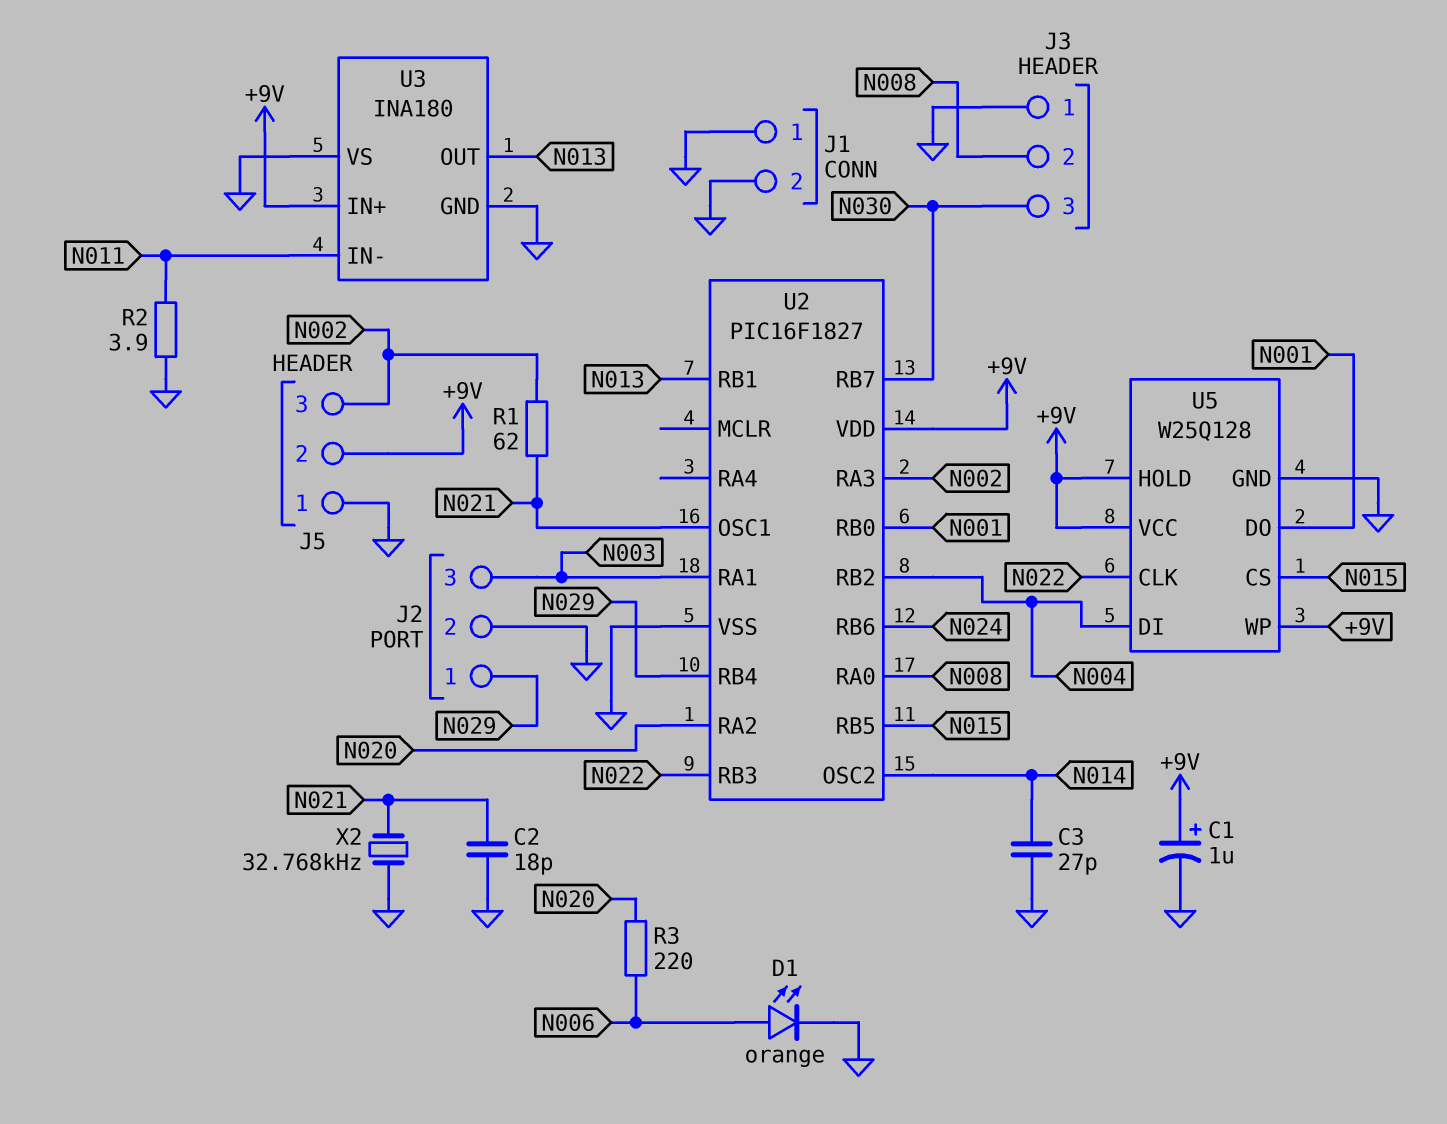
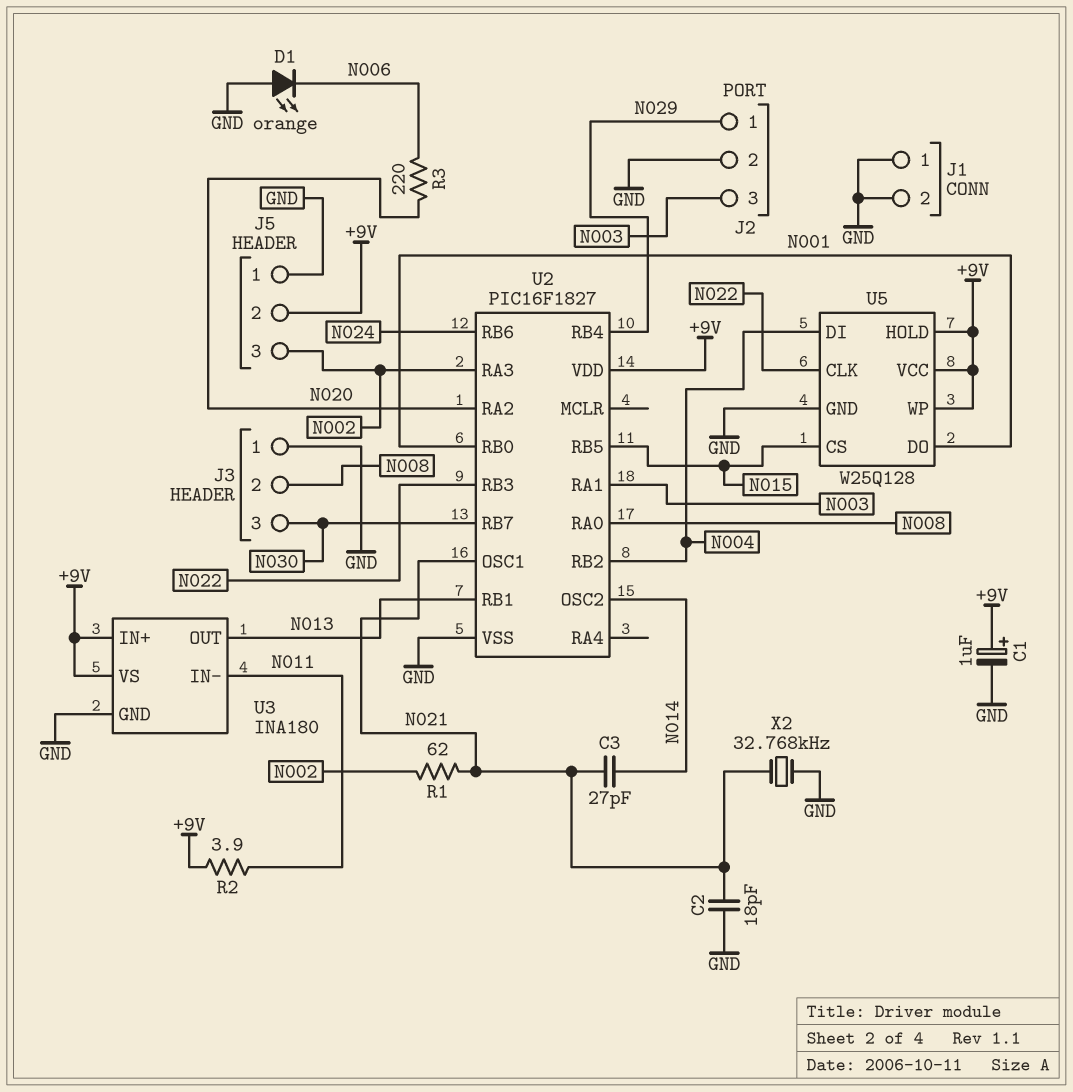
C3: 27pF (GND, N014) -> 27pF (N014, N021)
D1: LED orange (A N006, K GND) -> LED orange (A GND, K N006)
R2: 3.9 (GND, N011) -> 3.9 (+9V, N011)
U3 pin VS: GND -> +9V

